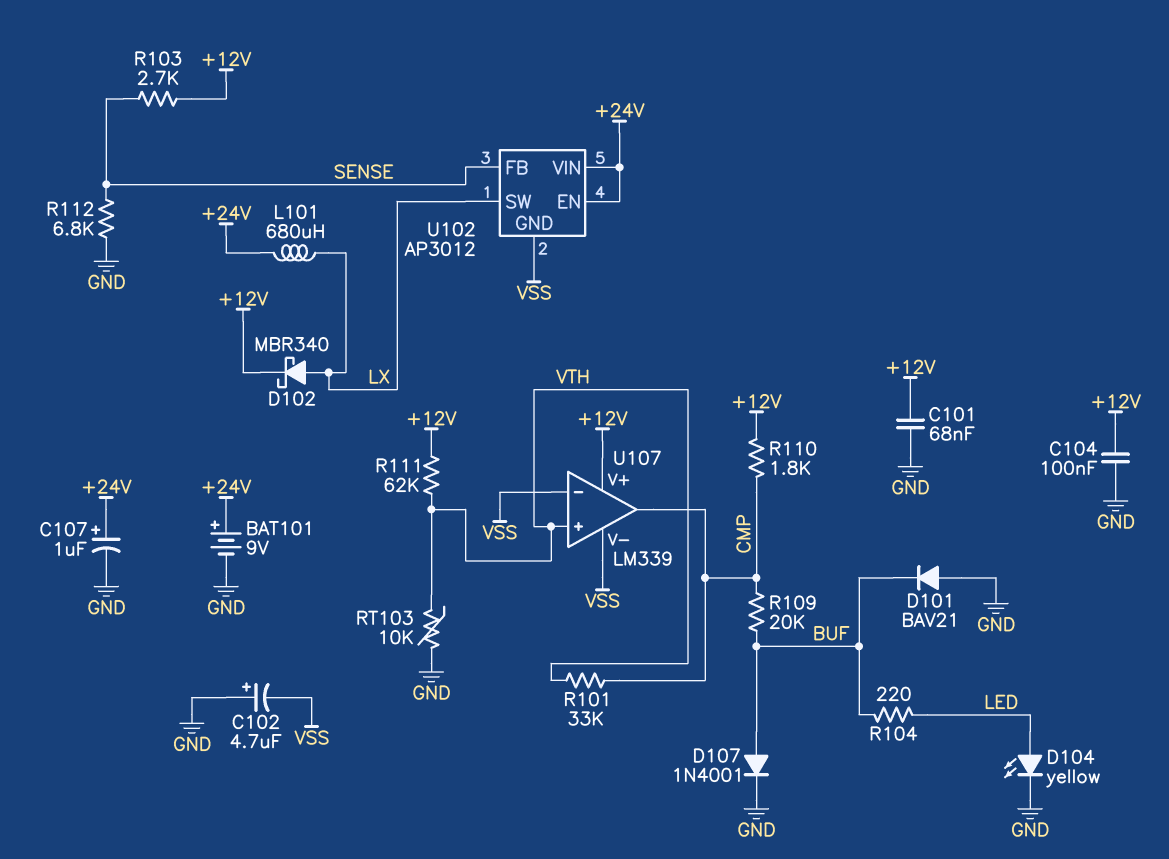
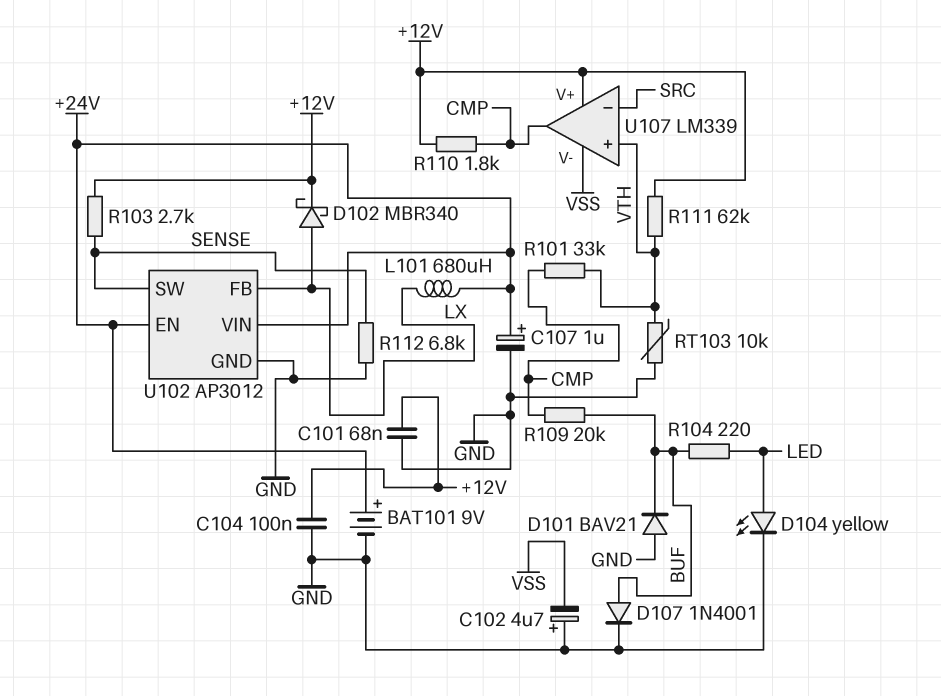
U102 pin FB: SENSE -> LX
U102 pin GND: VSS -> GND
U102 pin SW: LX -> SENSE
U107 pin in-: VSS -> SRC

